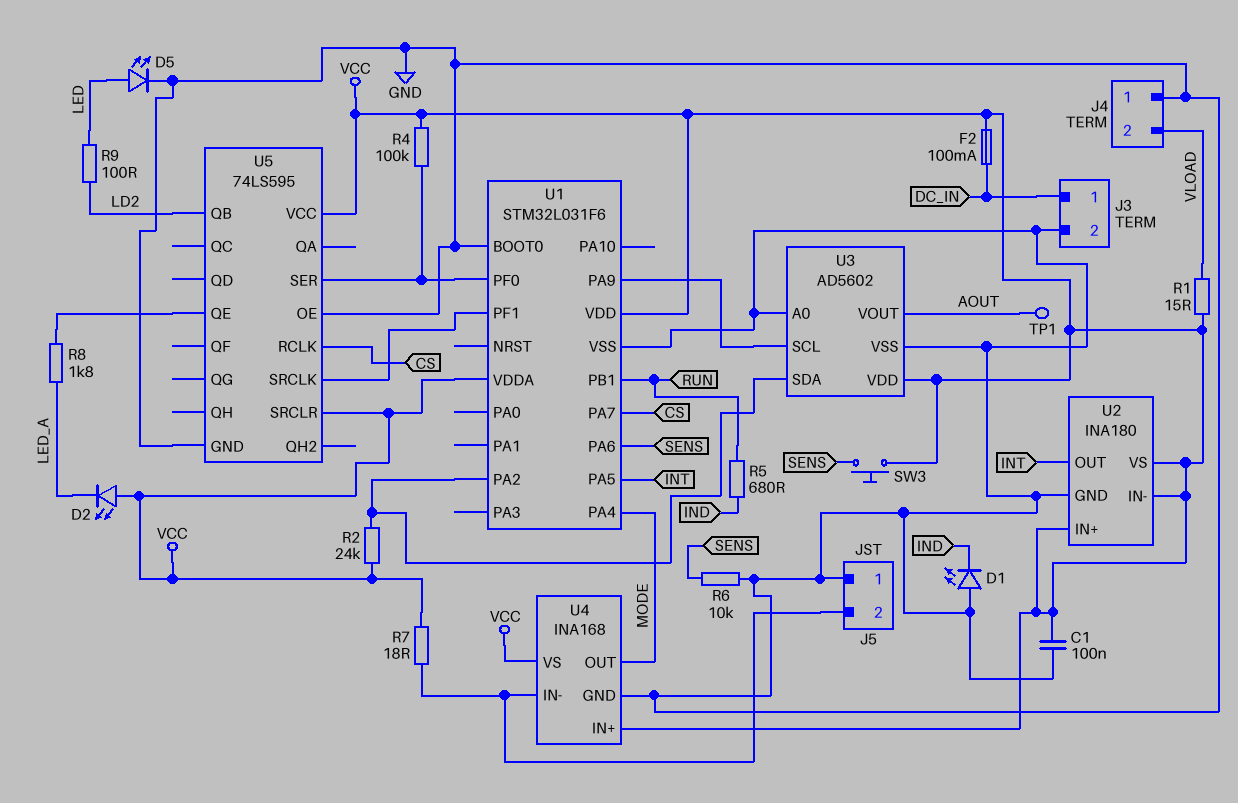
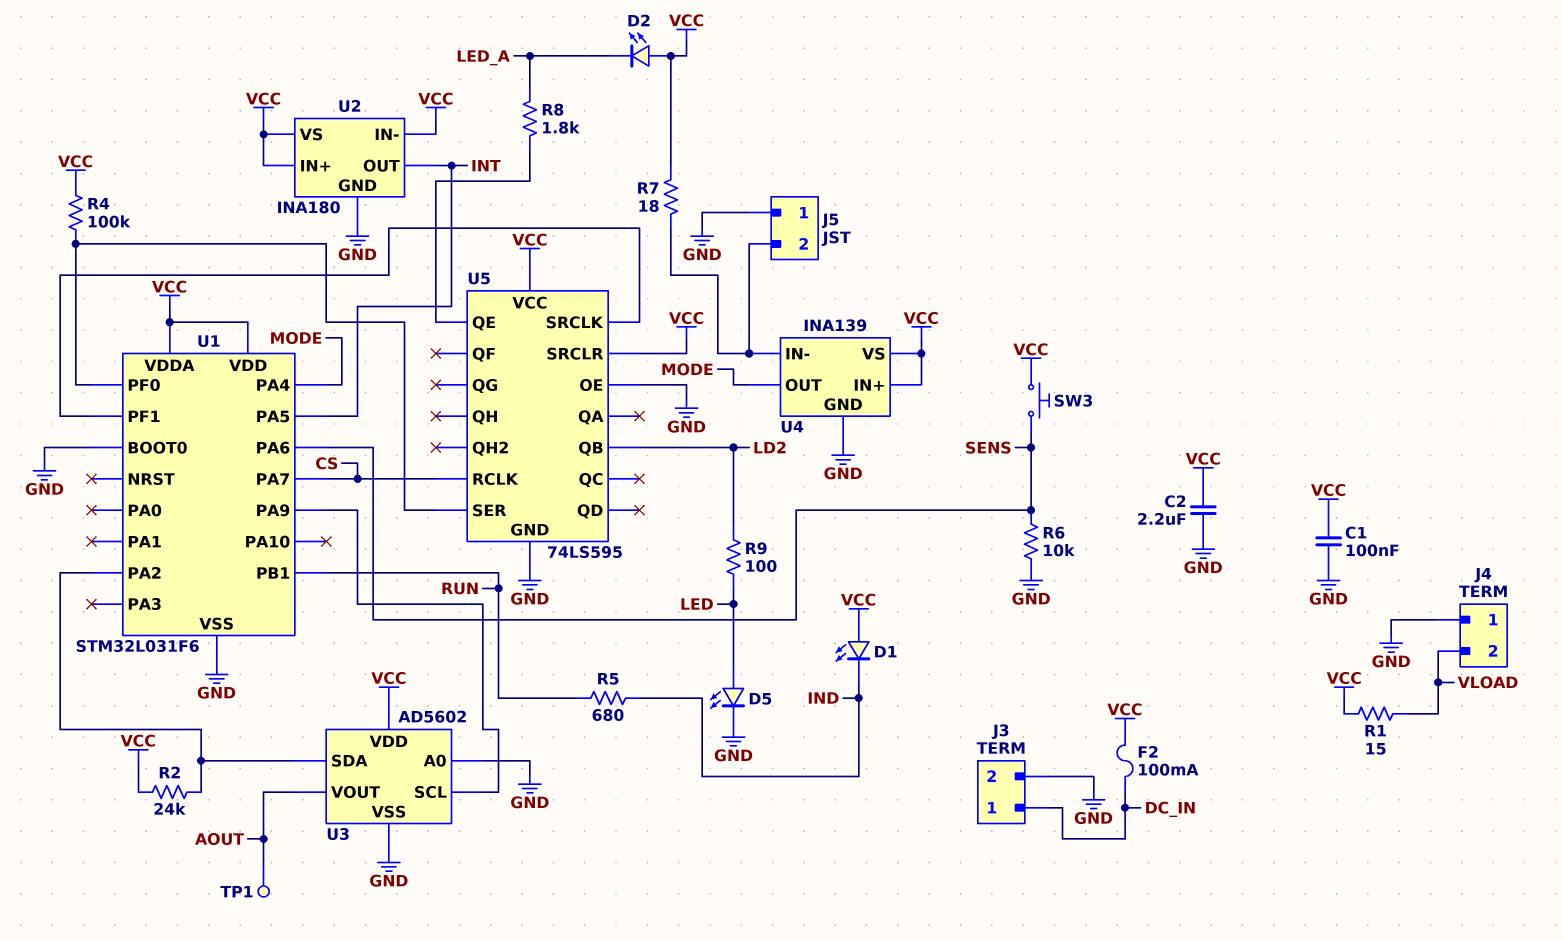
C2: none -> 2.2uF (GND, VCC)
D1: LED (A GND, K IND) -> LED (A VCC, K IND)
U4: INA168 -> INA139

